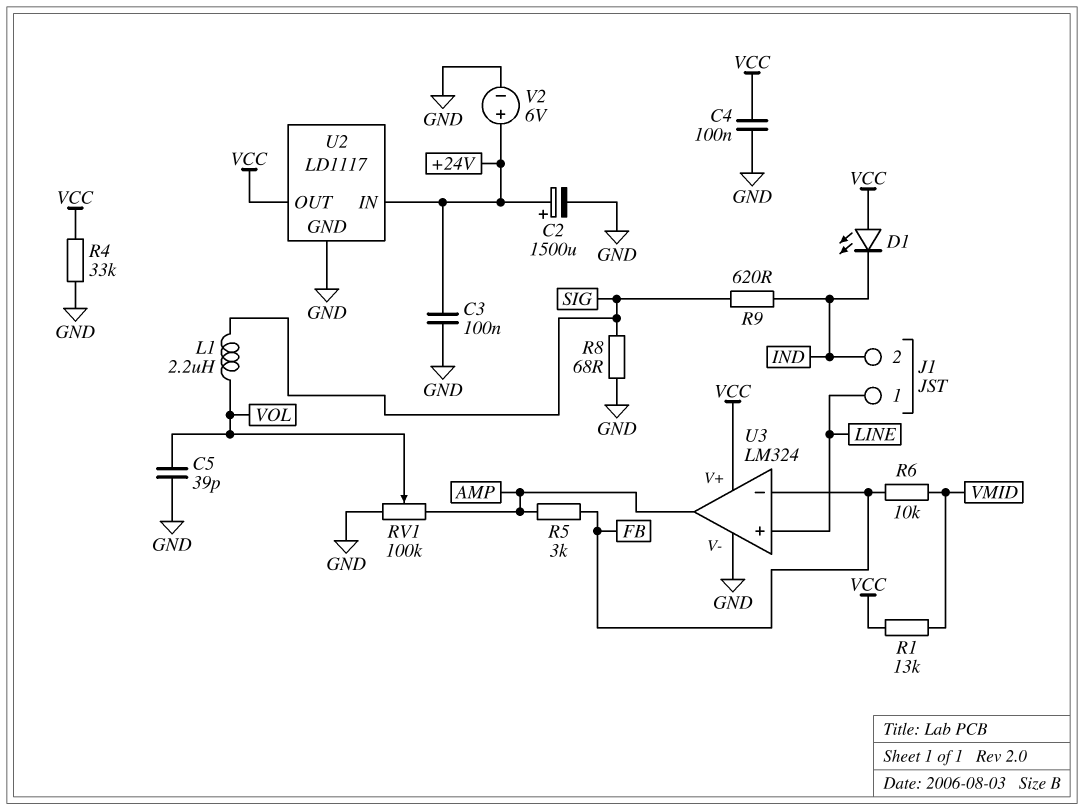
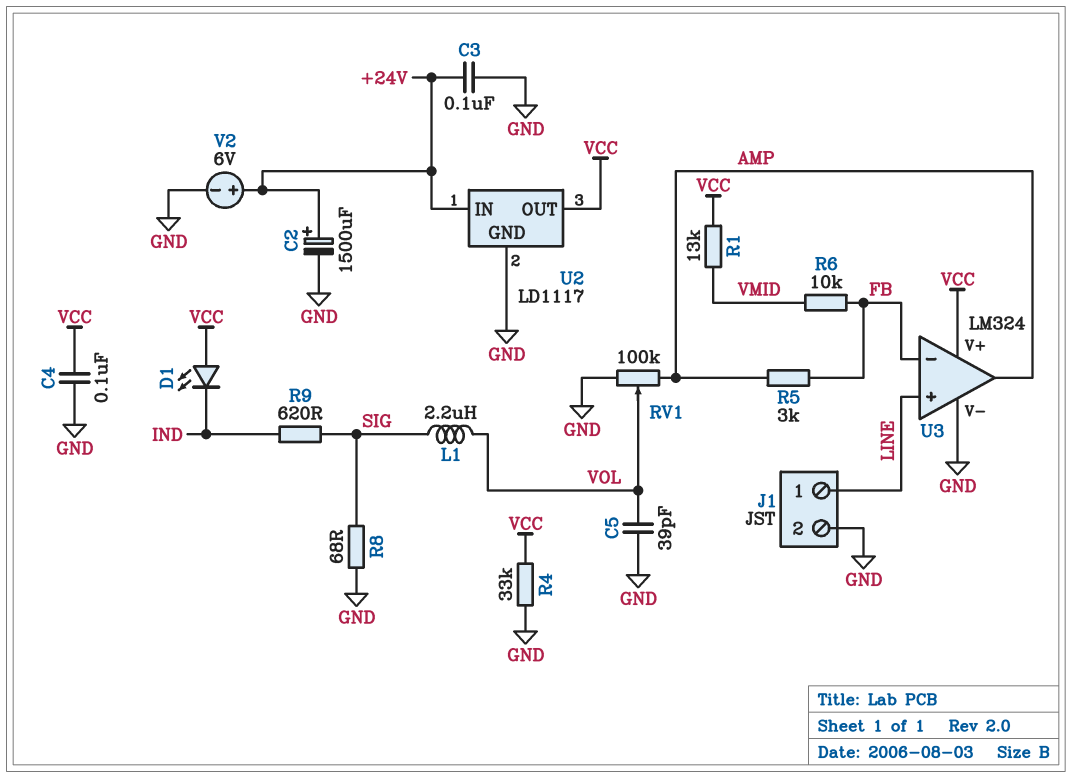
J1 pin 2: IND -> GND

